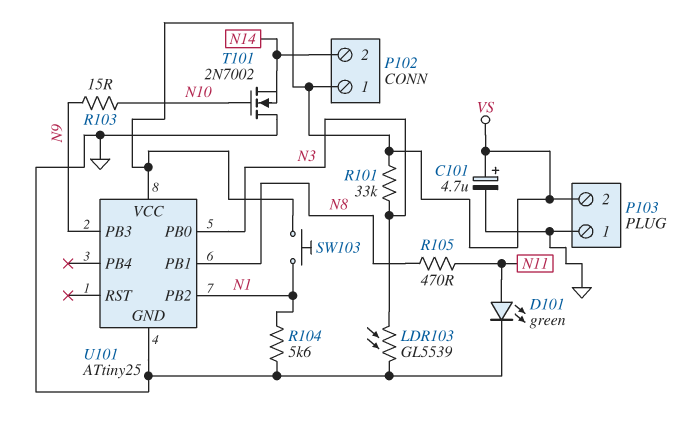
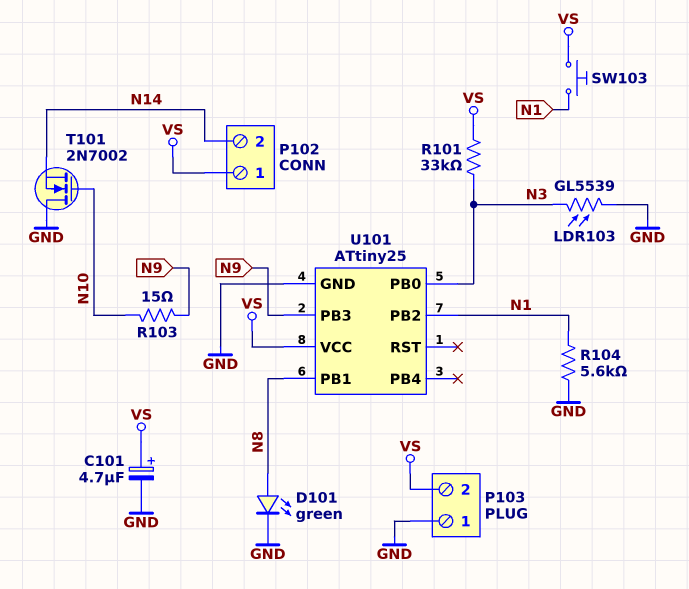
D101: LED green (A N11, K GND) -> LED green (A N8, K GND)
R105: 470 (N8, N11) -> none

